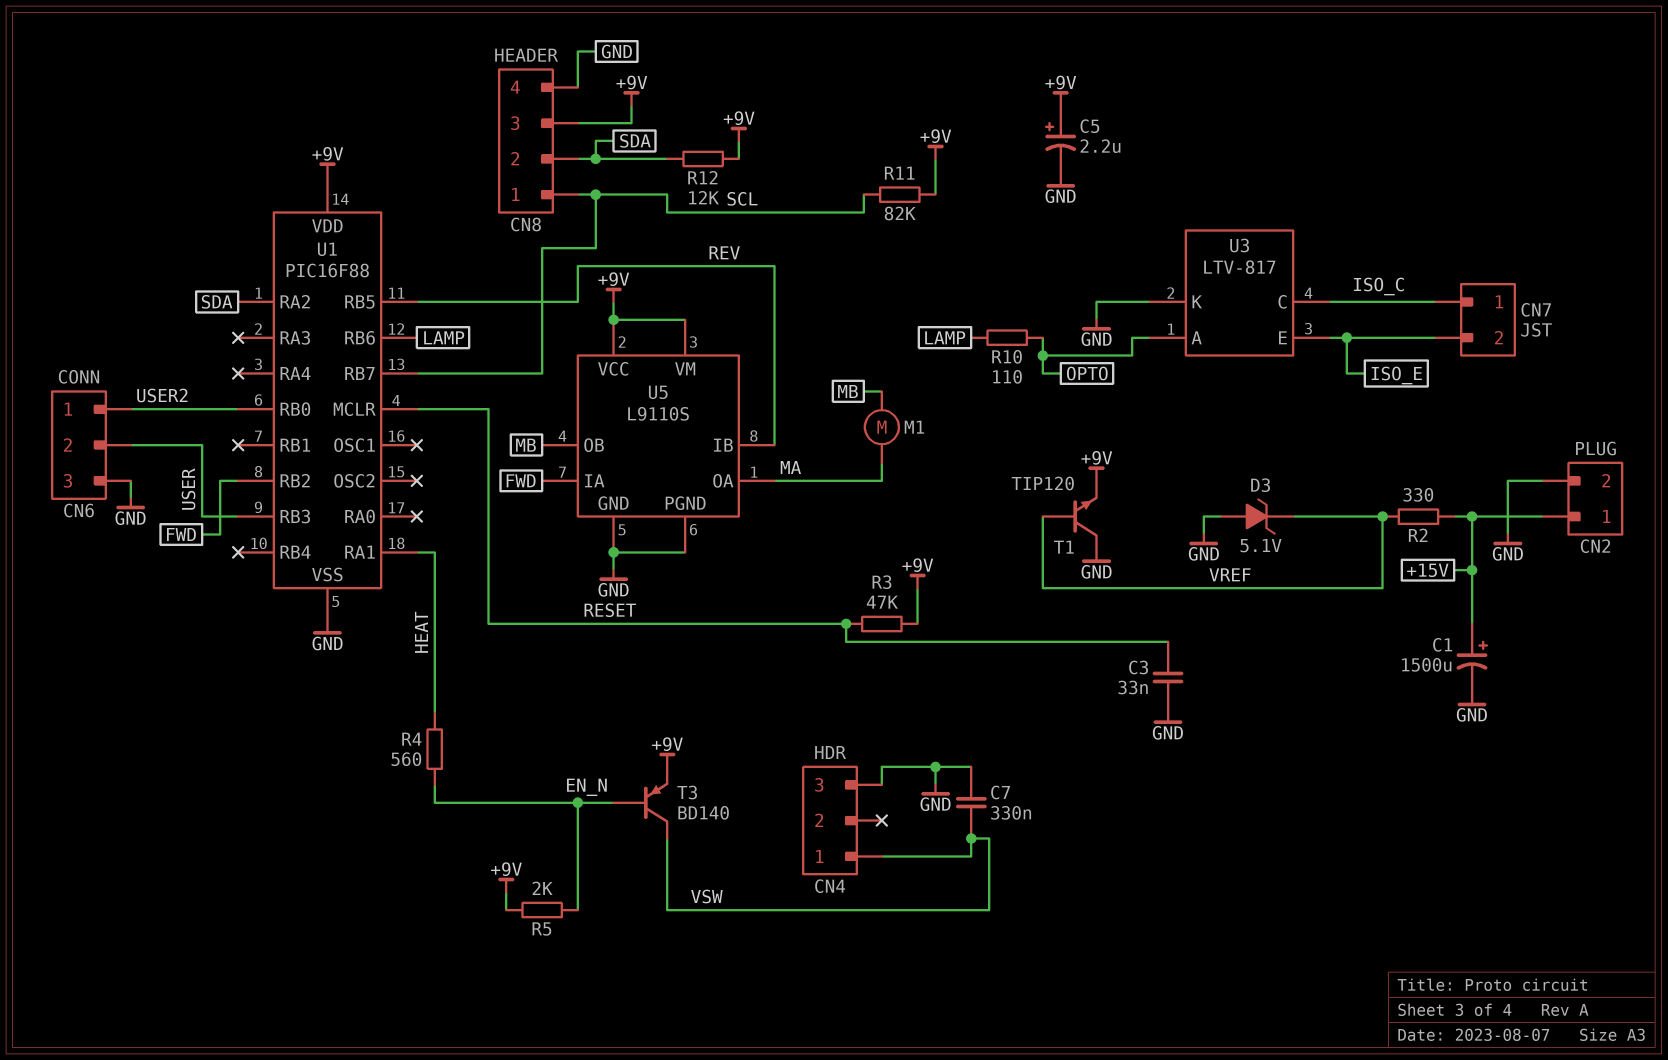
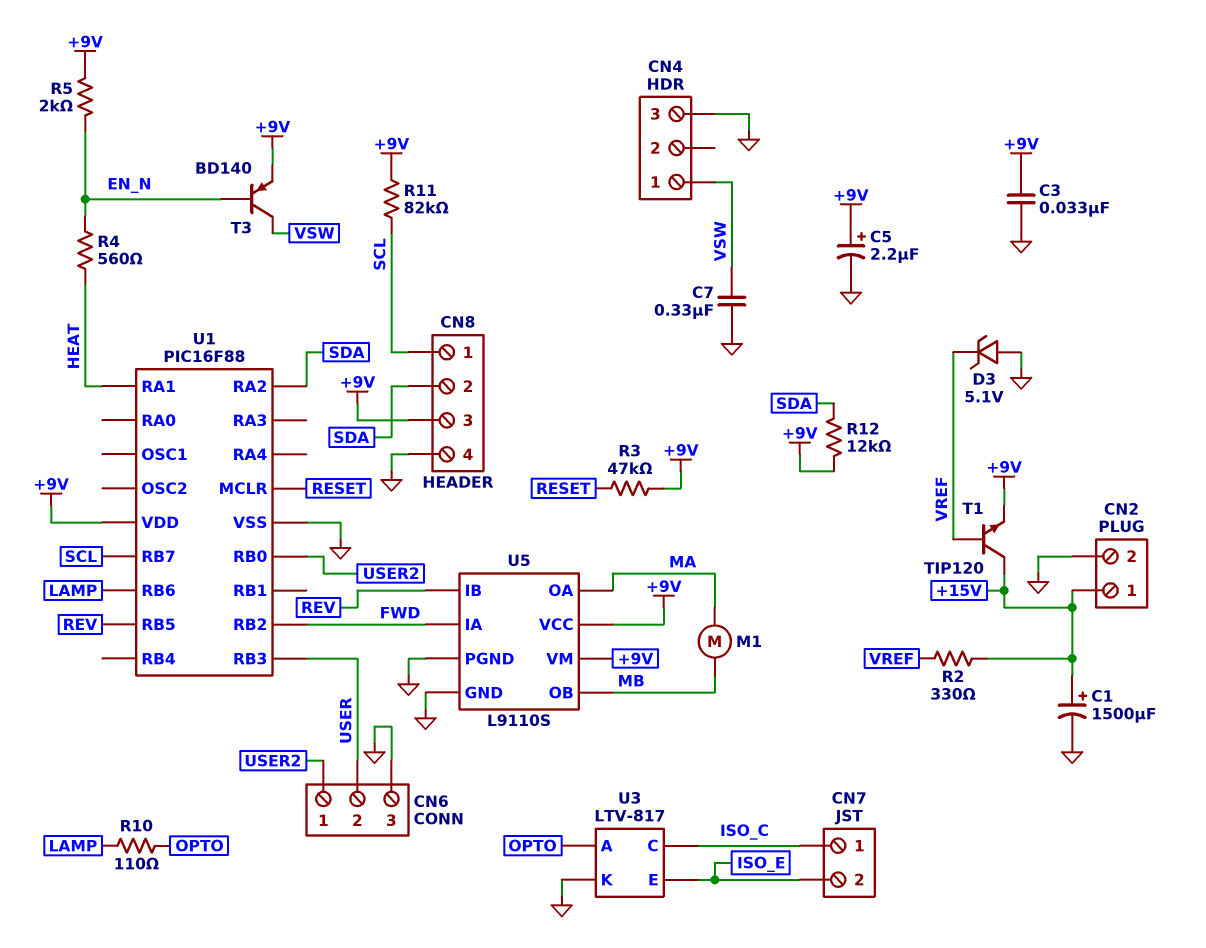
C3: 33nF (GND, RESET) -> 33nF (+9V, GND)
T1: NPN TIP120 (B VREF, C GND, E +9V) -> NPN TIP120 (B VREF, C +15V, E +9V)

